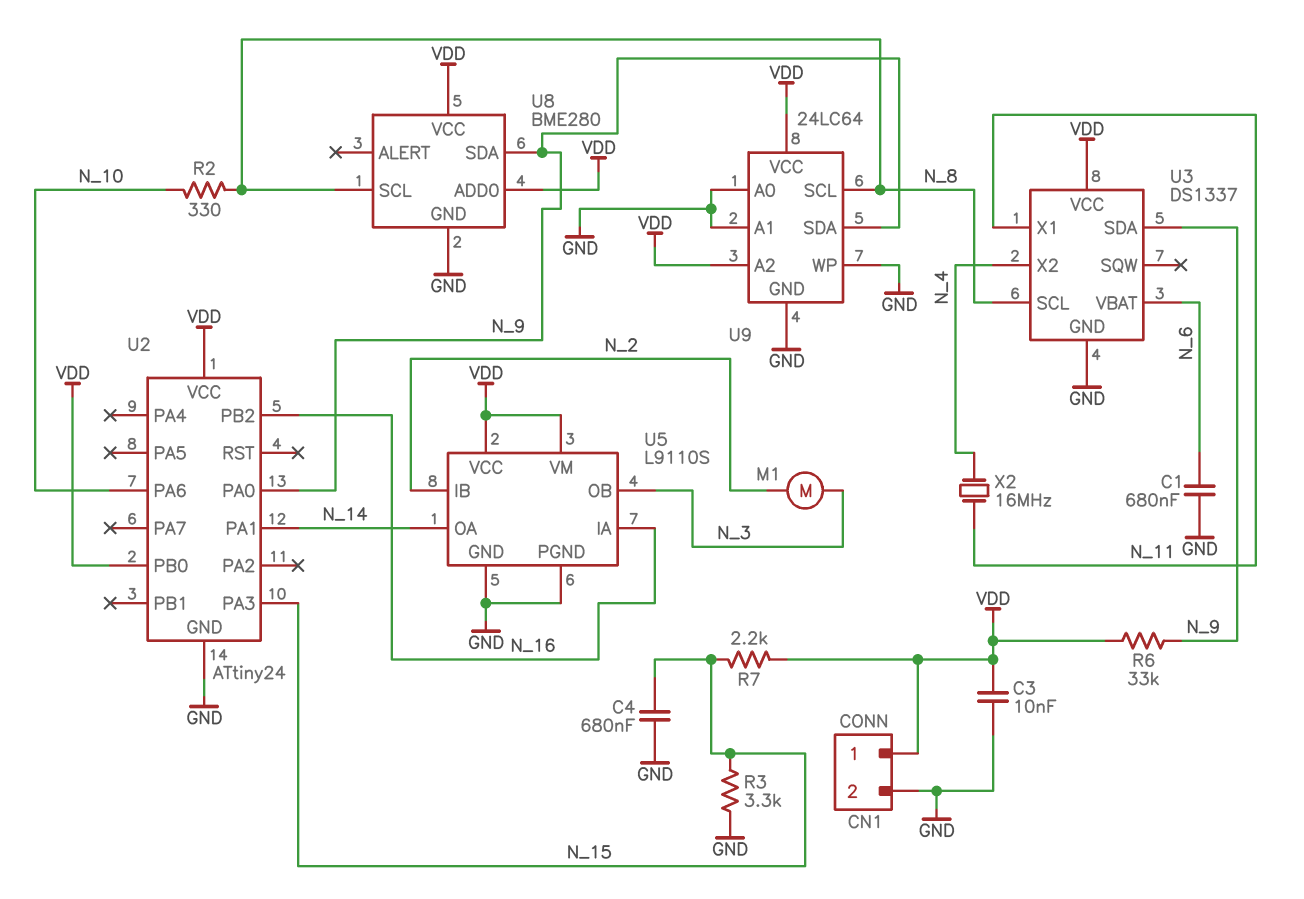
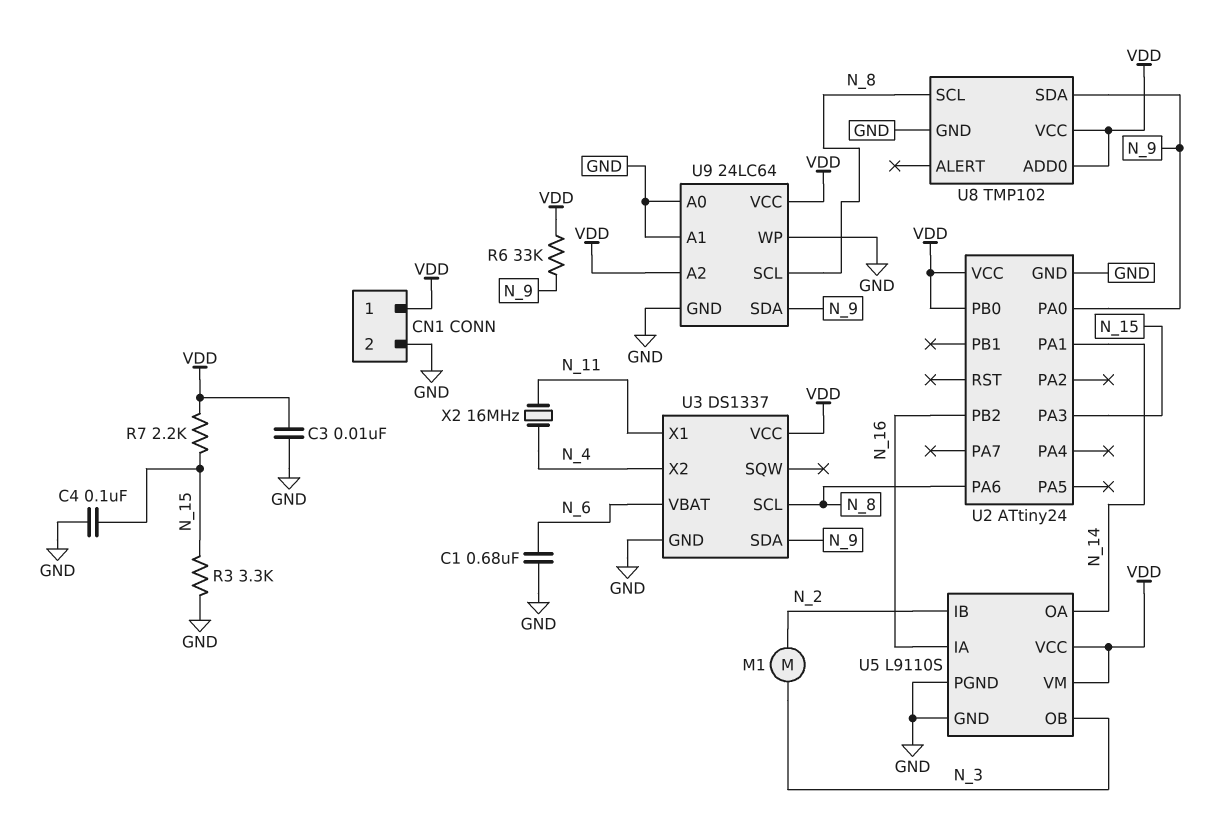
C4: 680nF (GND, N_15) -> 100nF (GND, N_15)
R2: 330 (N_8, N_10) -> none
U2 pin PA6: N_10 -> N_8
U8: BME280 -> TMP102

